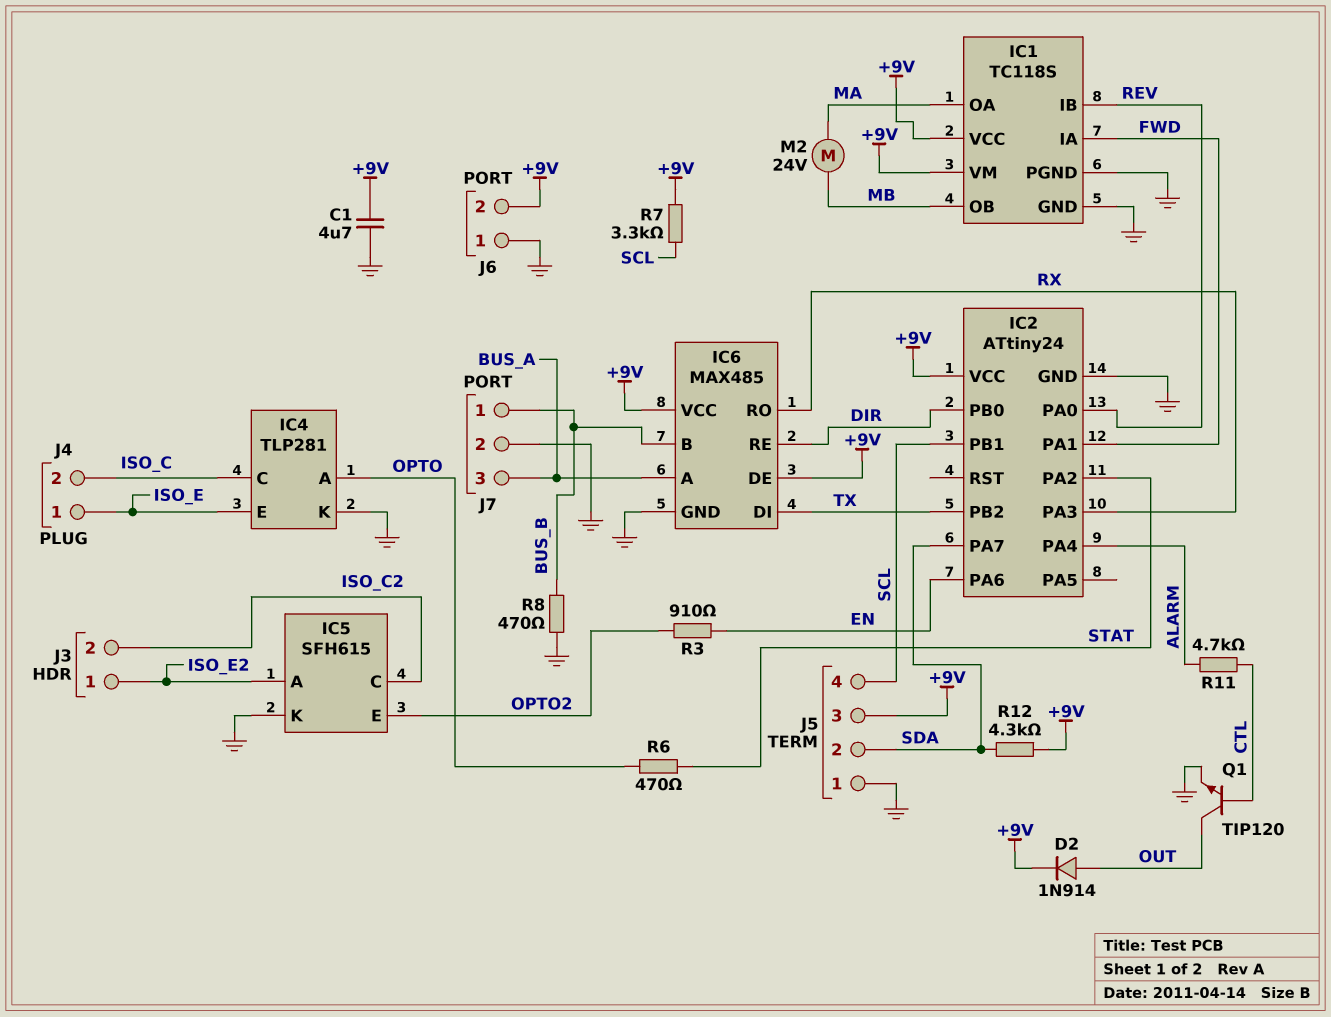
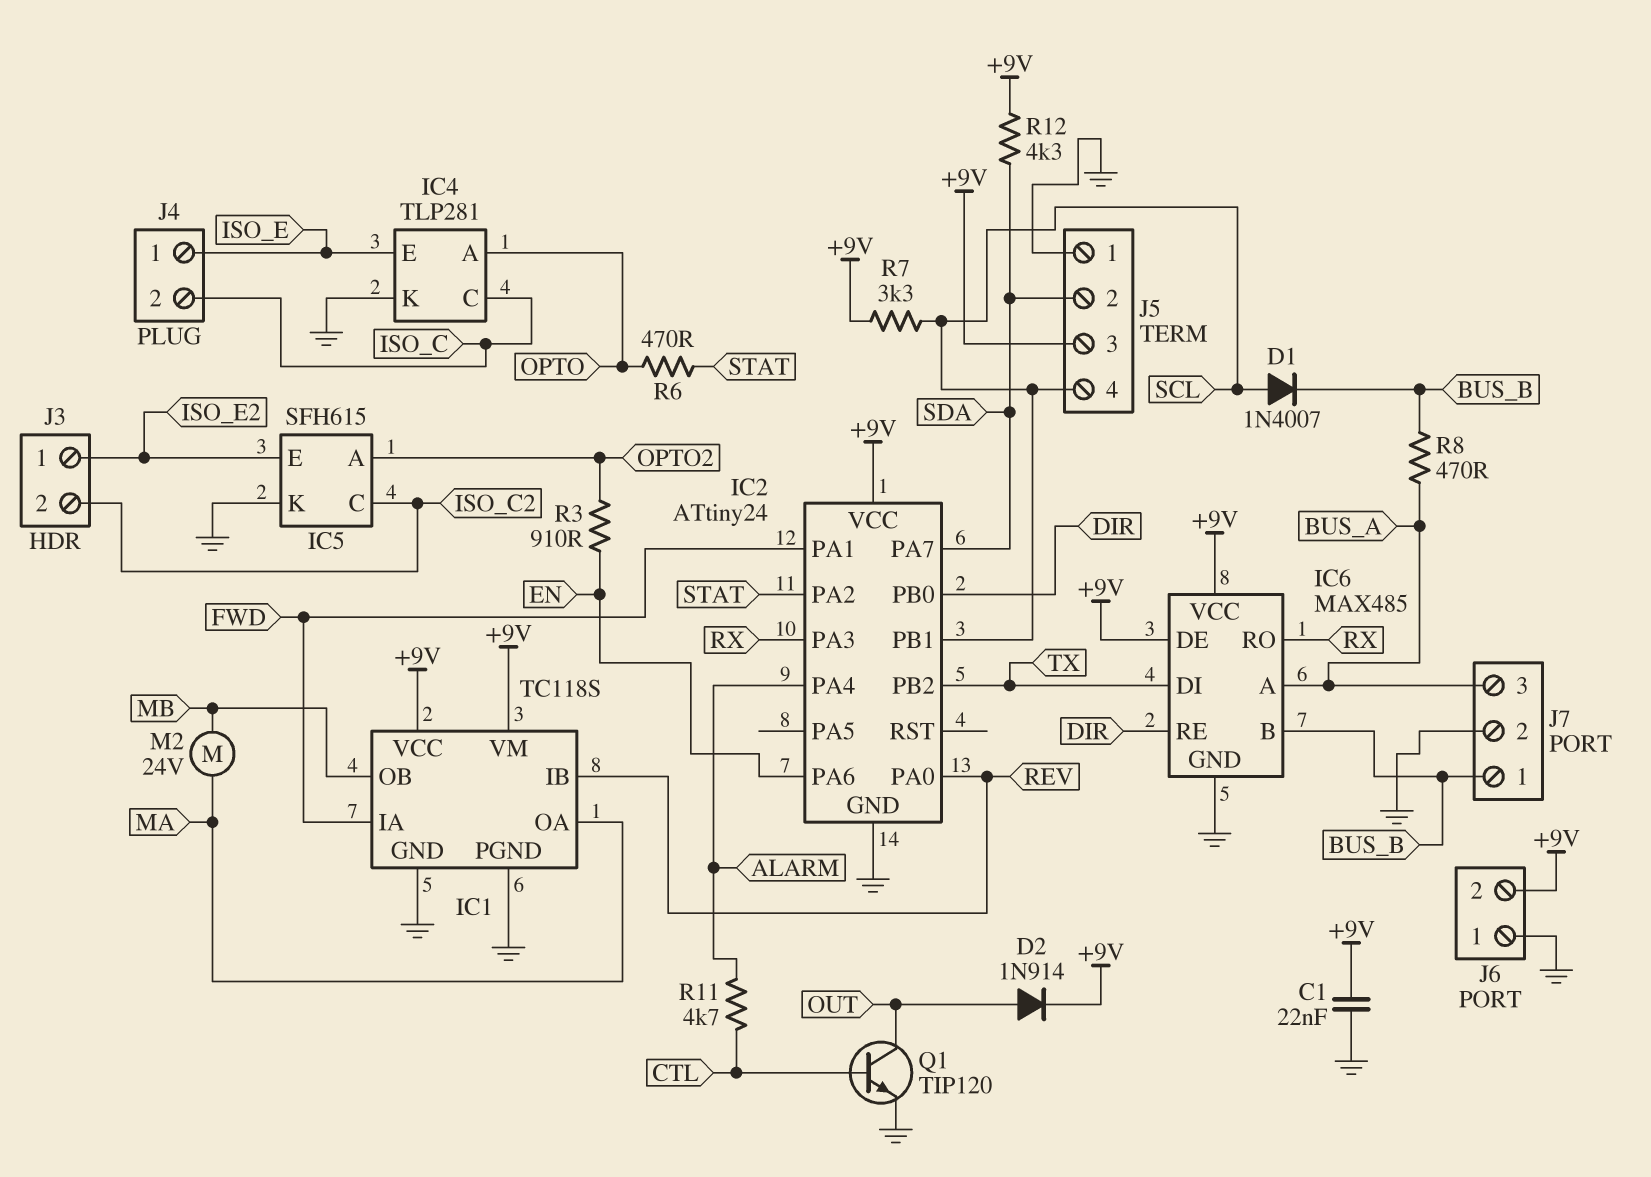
C1: 4.7uF (+9V, GND) -> 22nF (+9V, GND)
D1: none -> diode 1N4007 (A SCL, K BUS_B)
IC5 pin A: ISO_E2 -> OPTO2
IC5 pin E: OPTO2 -> ISO_E2
R8: 470 (BUS_B, GND) -> 470 (BUS_A, BUS_B)

